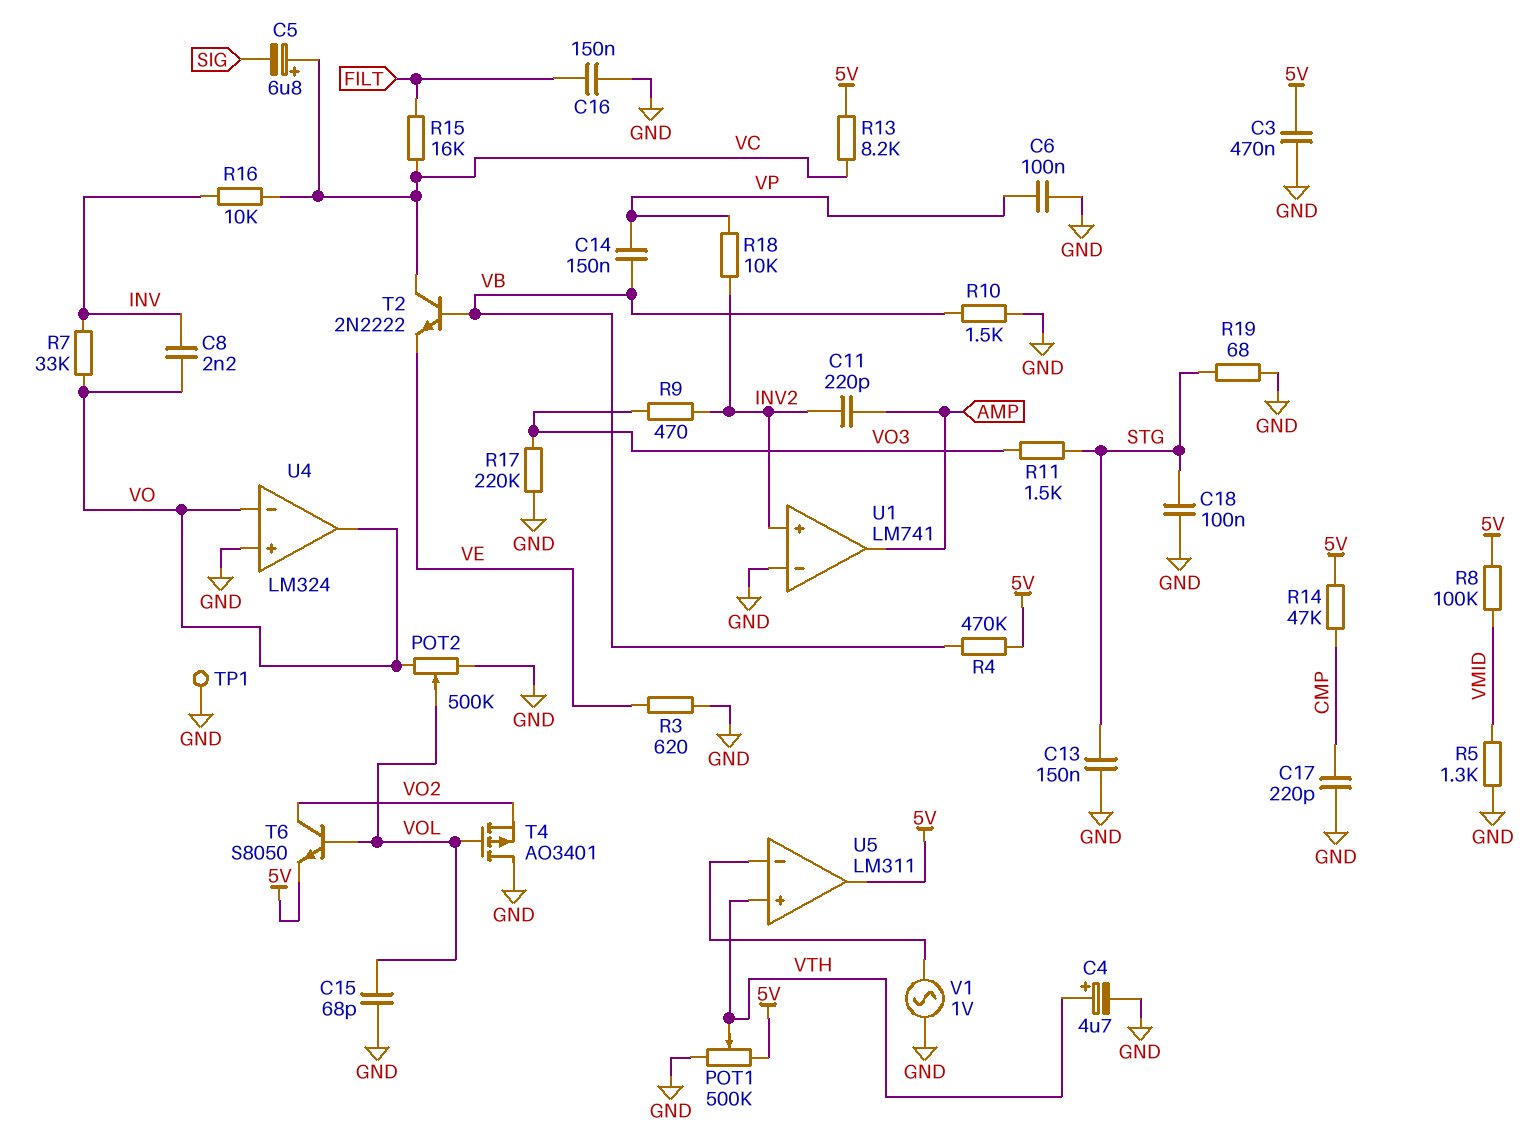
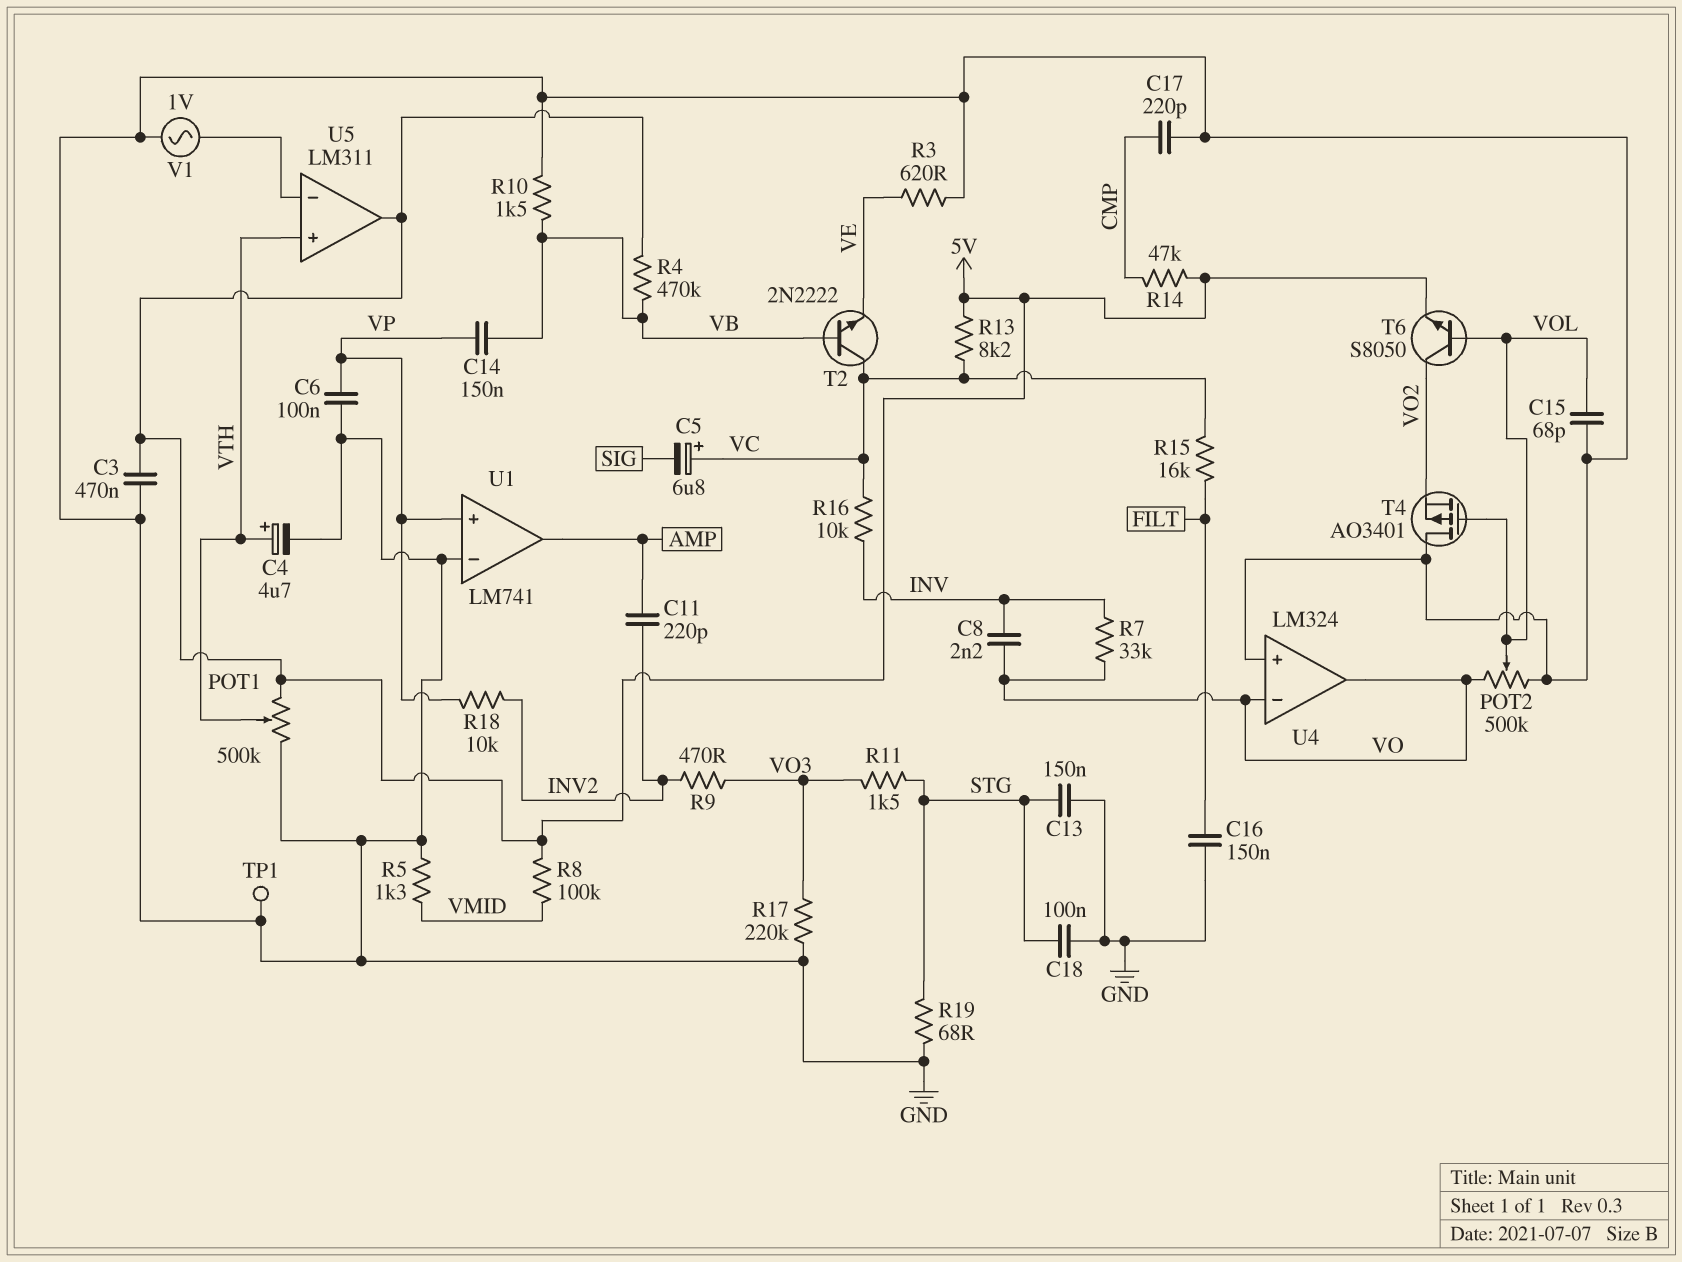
U1 pin in+: INV2 -> VP

